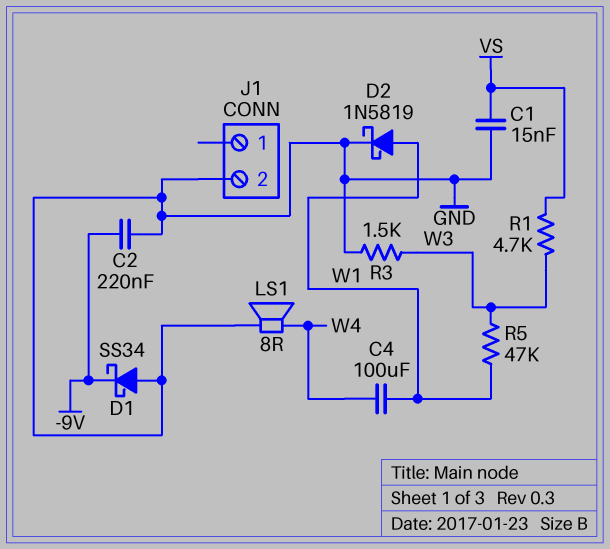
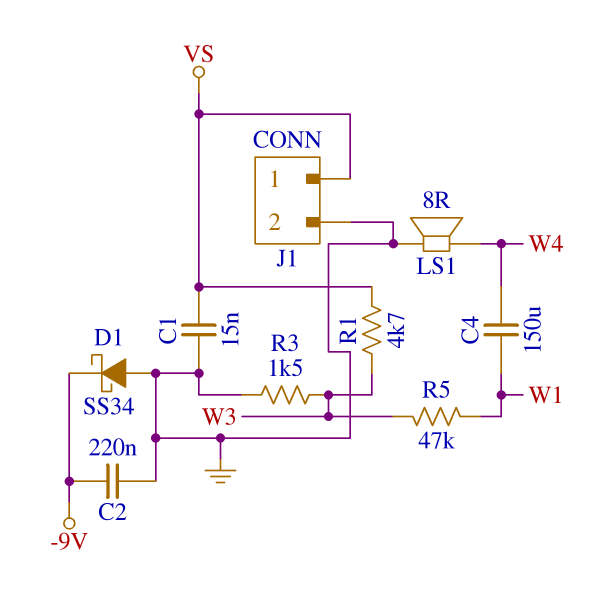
C4: 100uF (W1, W4) -> 150uF (W1, W4)
D2: schottky 1N5819 (A W1, K GND) -> none
J1 pin 1: none -> VS

